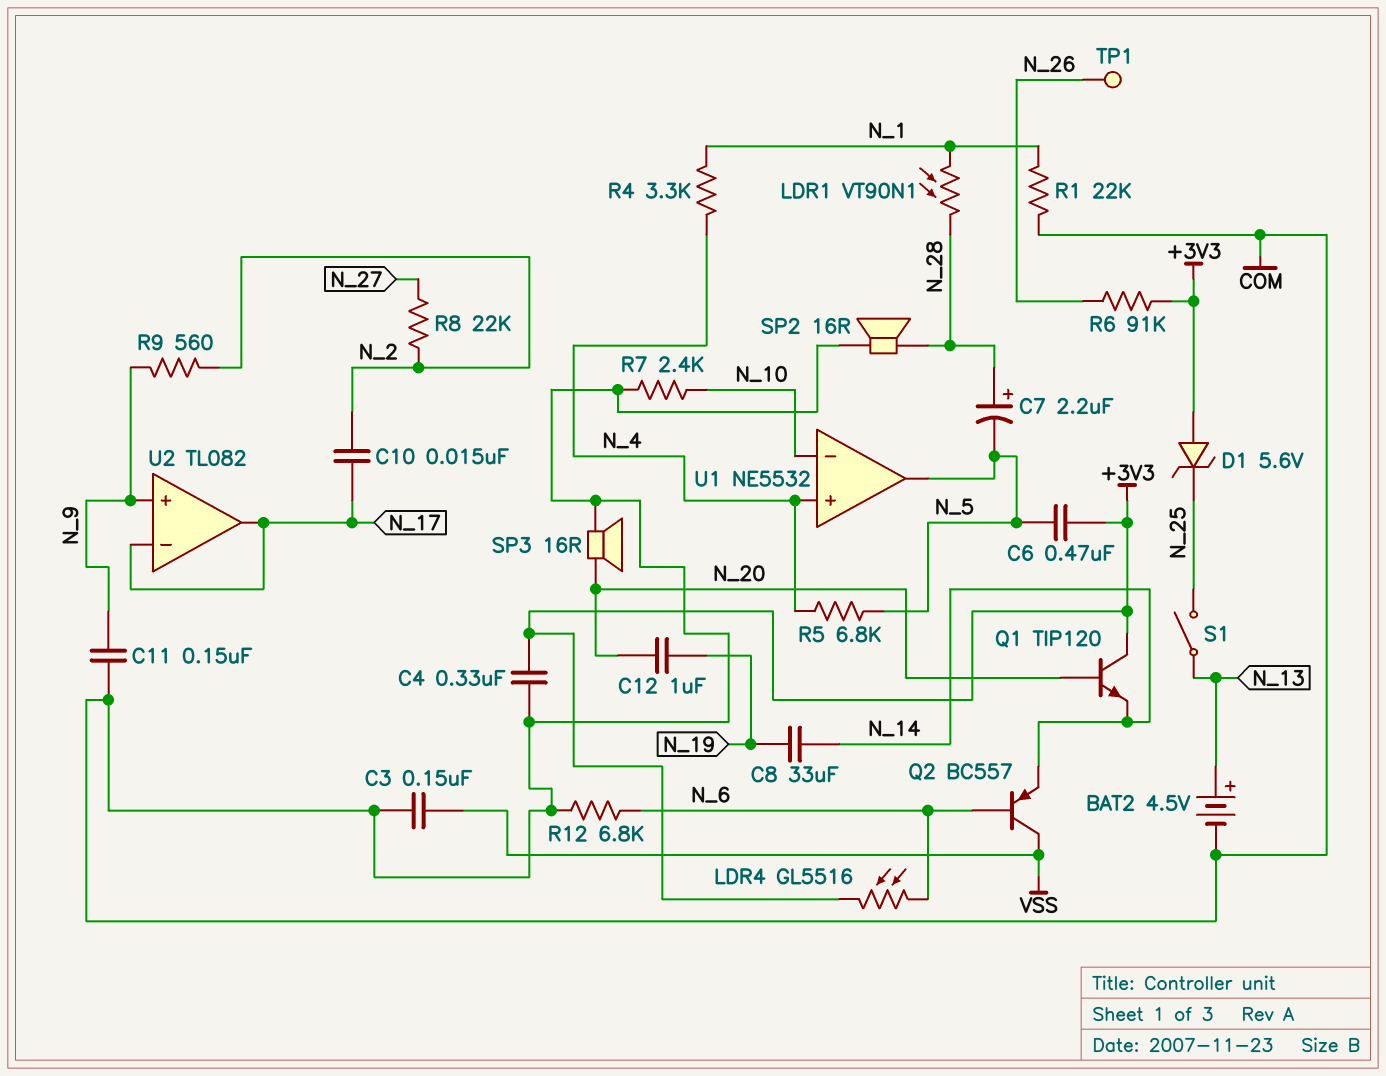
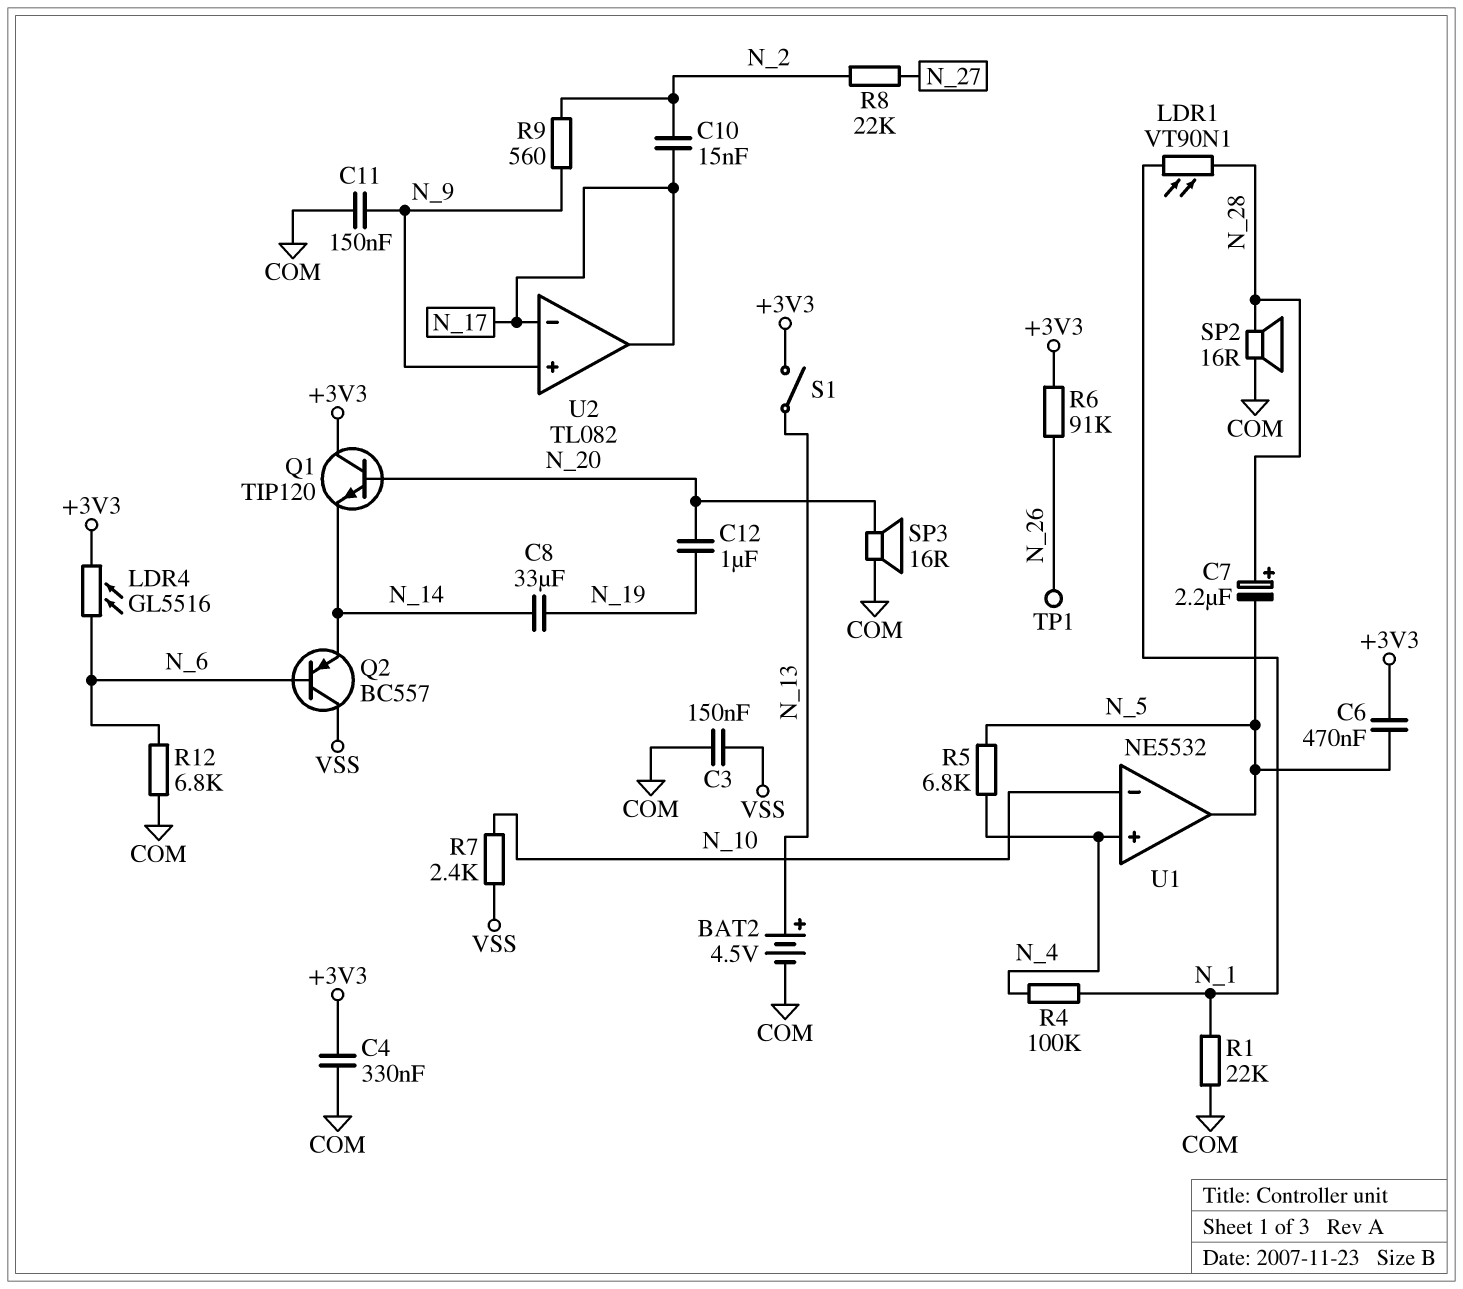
D1: zener 5.6V (A +3V3, K N_25) -> none
R4: 3.3k (N_1, N_4) -> 100k (N_1, N_4)
R7: 2.4k (COM, N_10) -> 2.4k (N_10, VSS)
S1: switch (N_13, N_25) -> switch (+3V3, N_13)

